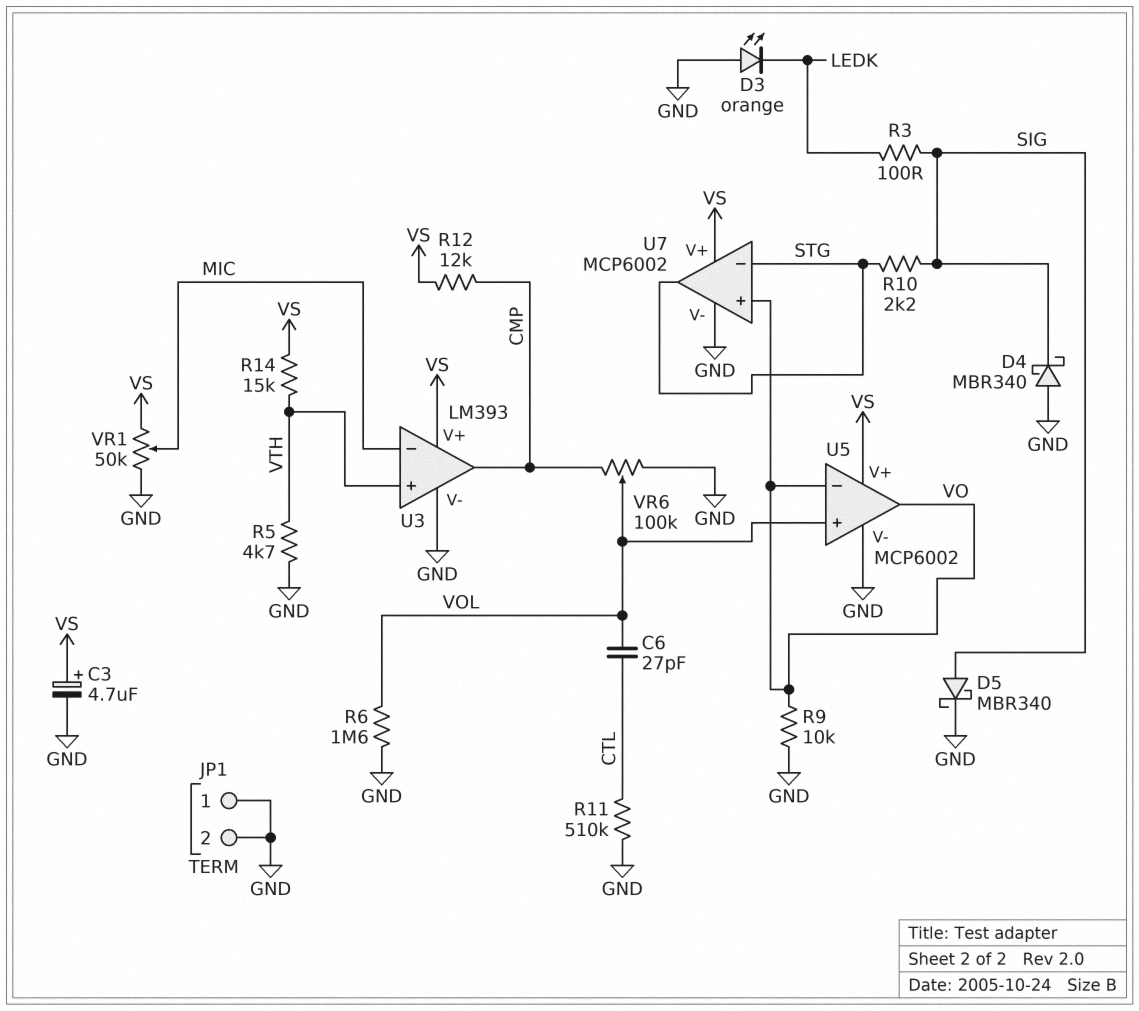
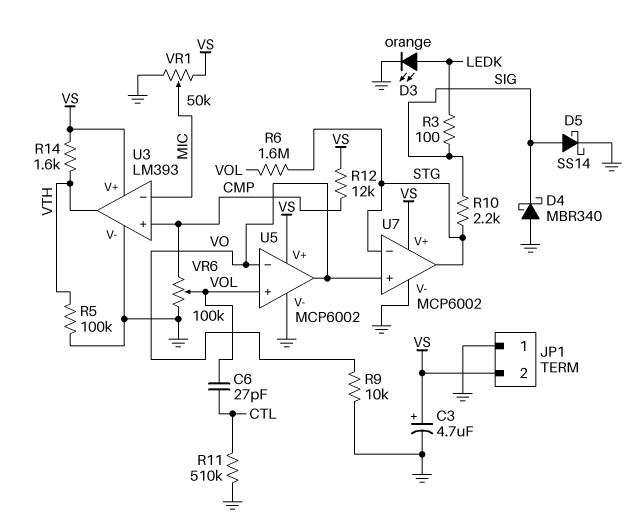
D3: LED orange (A GND, K LEDK) -> LED orange (A LEDK, K GND)
D5: schottky MBR340 (A SIG, K GND) -> schottky SS14 (A SIG, K GND)
JP1 pin 2: GND -> VS
R5: 4.7k (GND, VTH) -> 100k (GND, VTH)
R6: 1.6M (GND, VOL) -> 1.6M (STG, VOL)
R14: 15k (VS, VTH) -> 1.6k (VS, VTH)
U3 pin in+: VTH -> CMP
U3 pin out: CMP -> VTH

